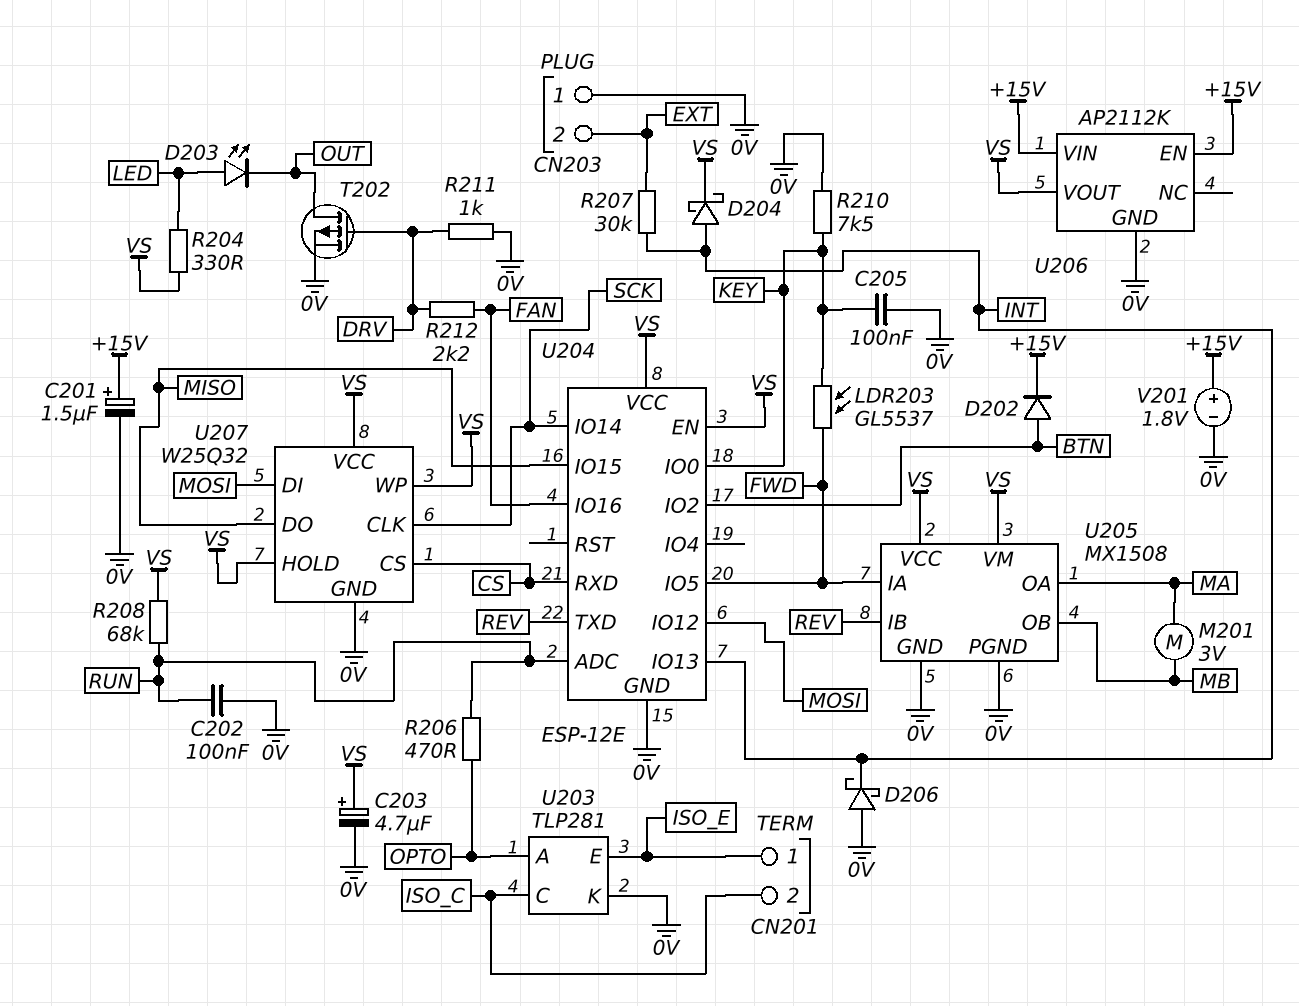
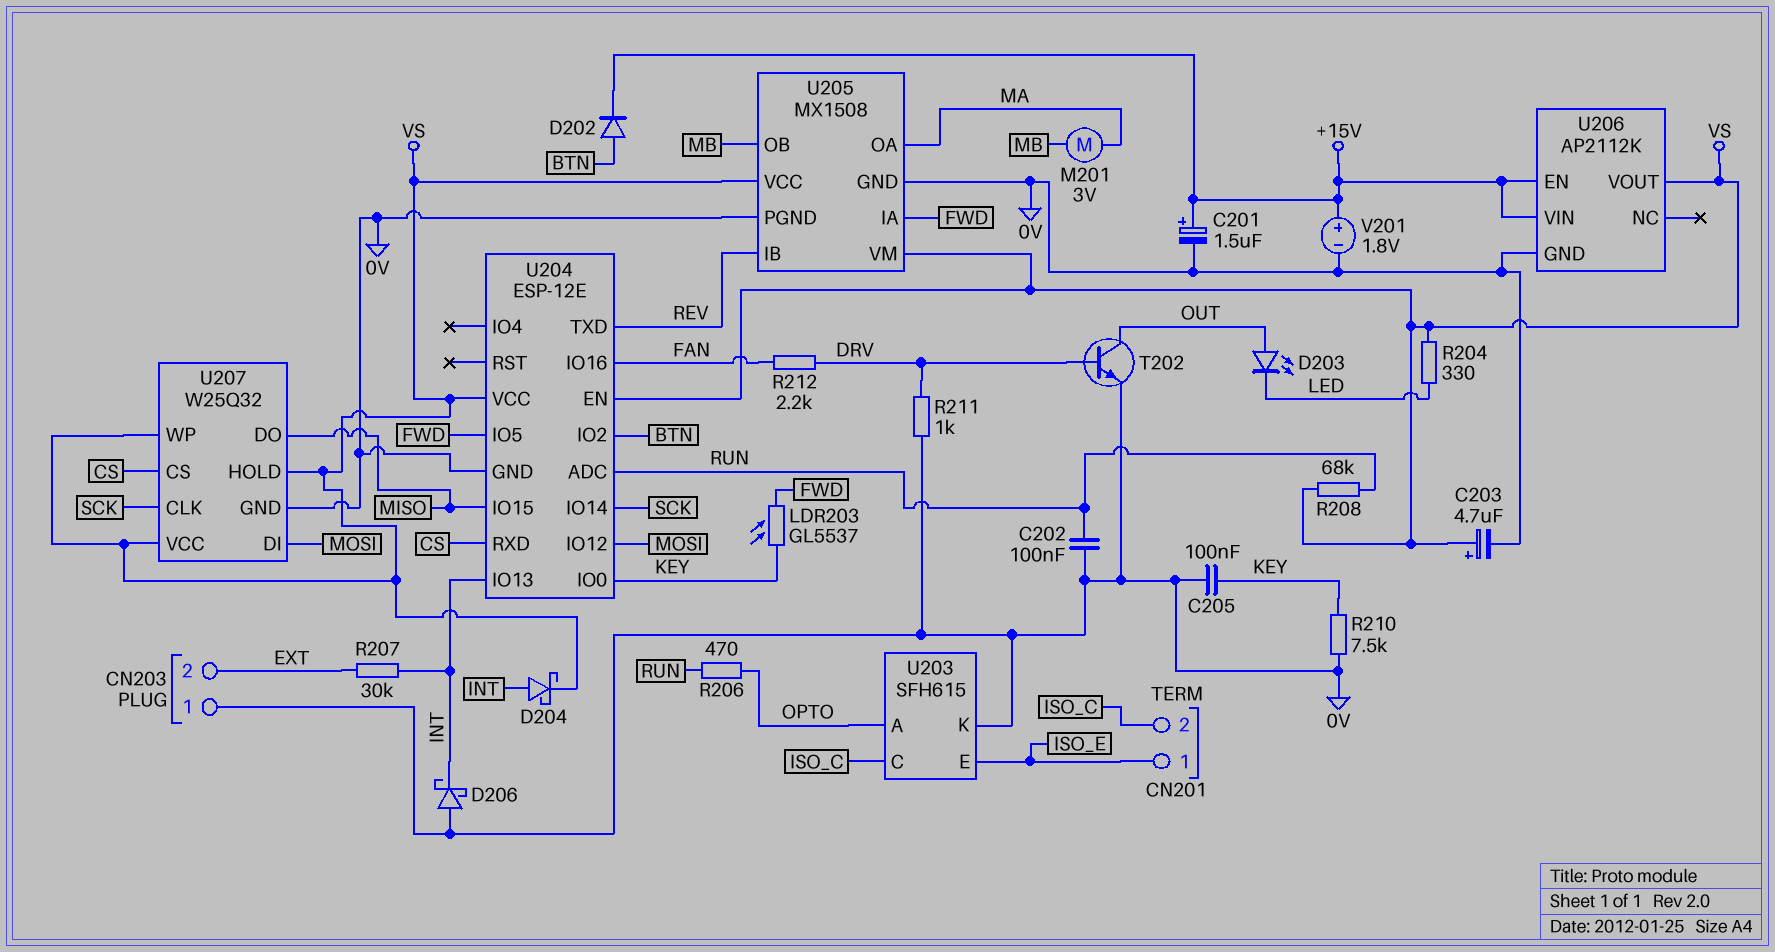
D203: LED (A LED, K OUT) -> LED (A OUT, K LED)
T202: PMOS (G DRV, D OUT, S 0V) -> NPN (B DRV, C OUT, E 0V)
U203: TLP281 -> SFH615

